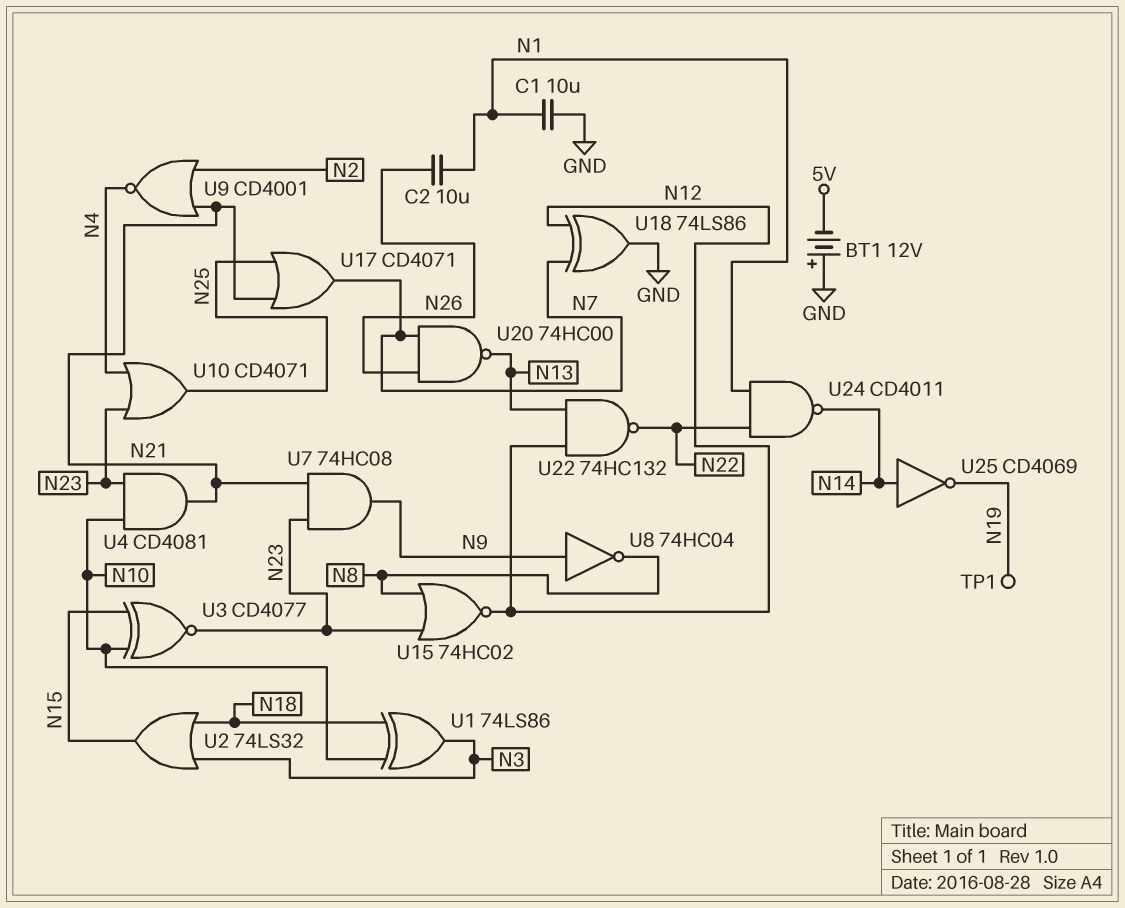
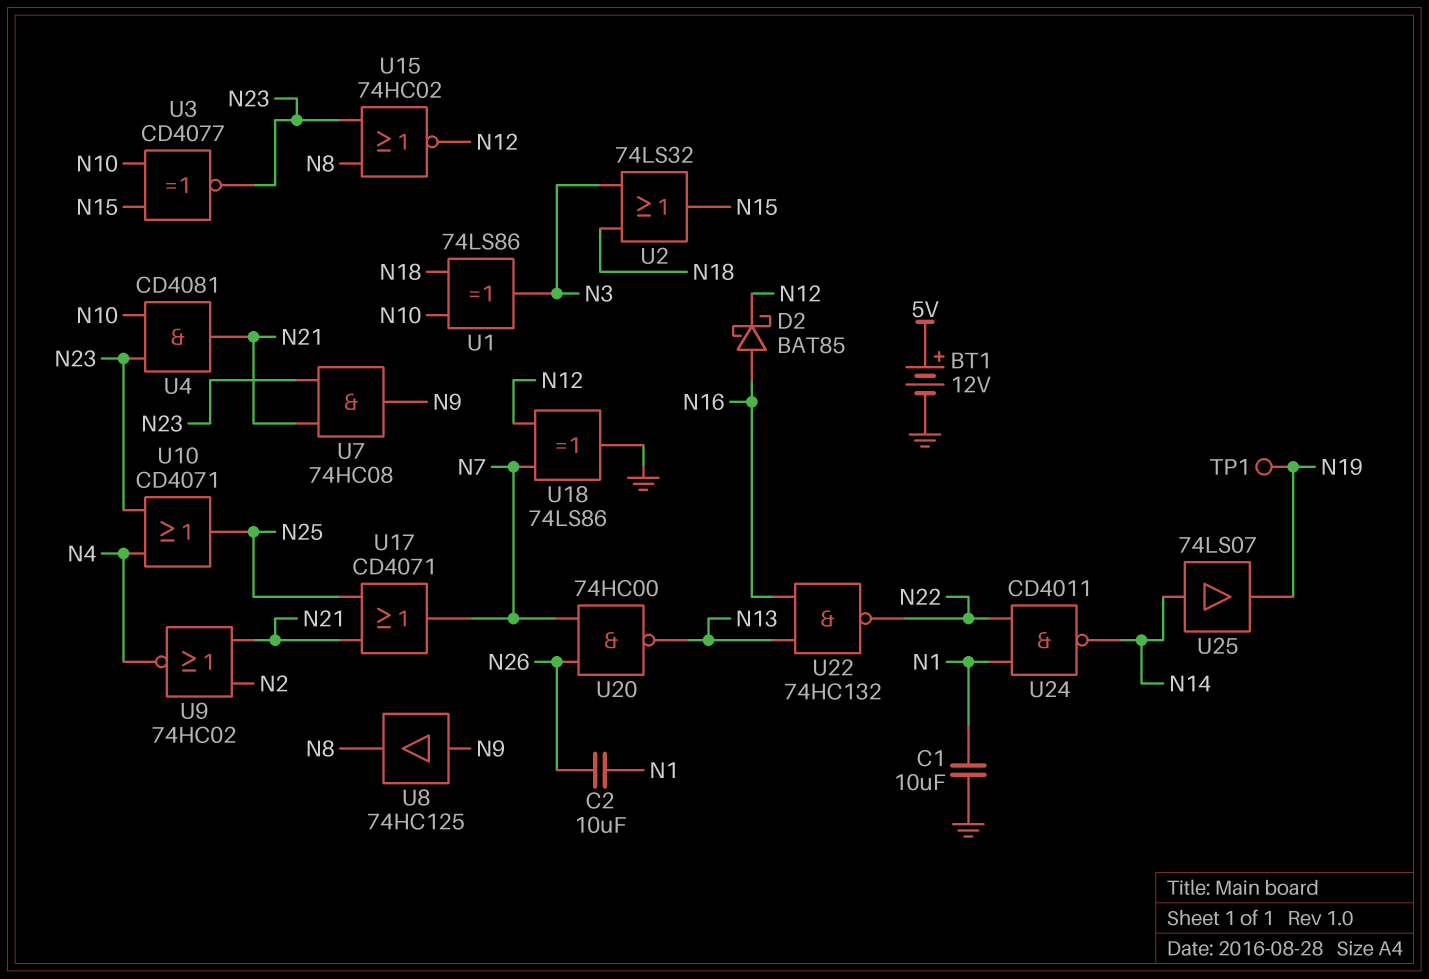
BT1: 12V (plus GND, minus 5V) -> 12V (plus 5V, minus GND)
D2: none -> schottky BAT85 (A N16, K N12)
U8: NOT 74HC04 (in N9, out N8) -> buffer 74HC125 (in N9, out N8)
U9: NOR CD4001 (in N2, in N21, out N4) -> NOR 74HC02 (in N2, in N21, out N4)
U22: NAND 74HC132 (in N12, in N13, out N22) -> NAND 74HC132 (in N13, in N16, out N22)
U25: NOT CD4069 (in N14, out N19) -> buffer 74LS07 (in N14, out N19)

